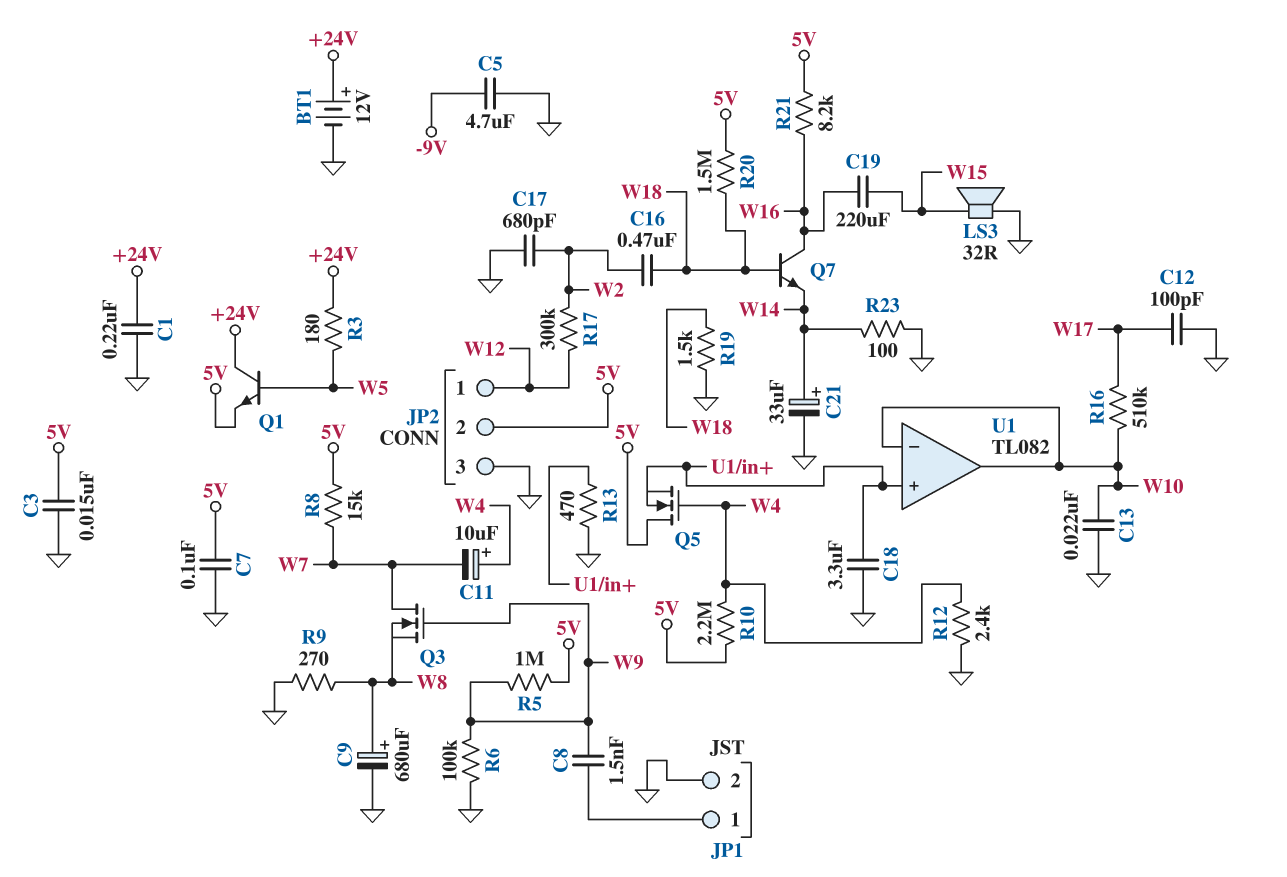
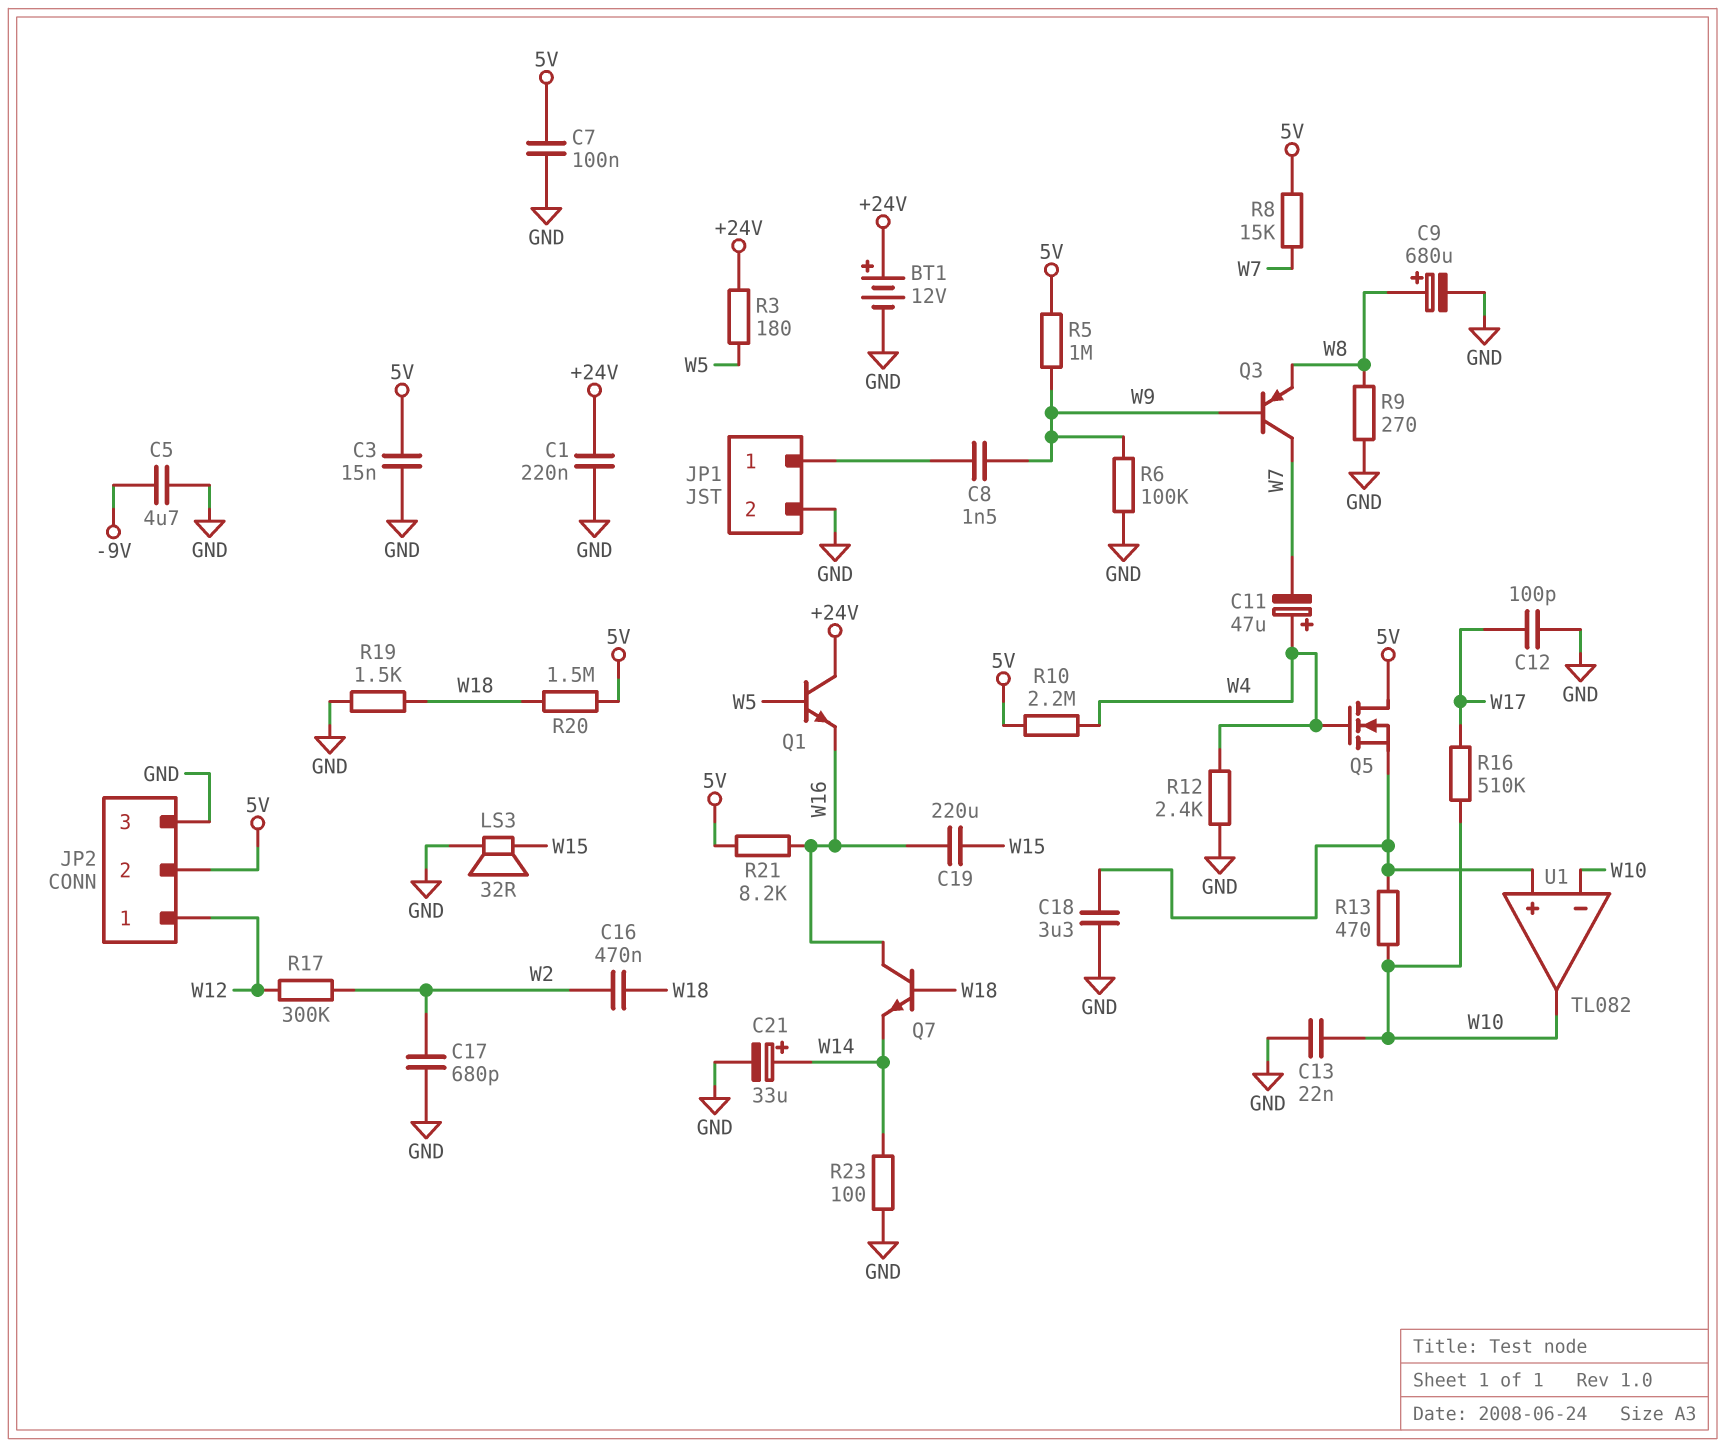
C11: 10uF (plus W4, minus W7) -> 47uF (plus W4, minus W7)
Q1: NPN (B W5, C +24V, E 5V) -> NPN (B W5, C +24V, E W16)
Q3: NMOS (G W9, D W7, S W8) -> PNP (B W9, C W7, E W8)
R13: 470 (GND, U1/in+) -> 470 (U1/in+, W10)

